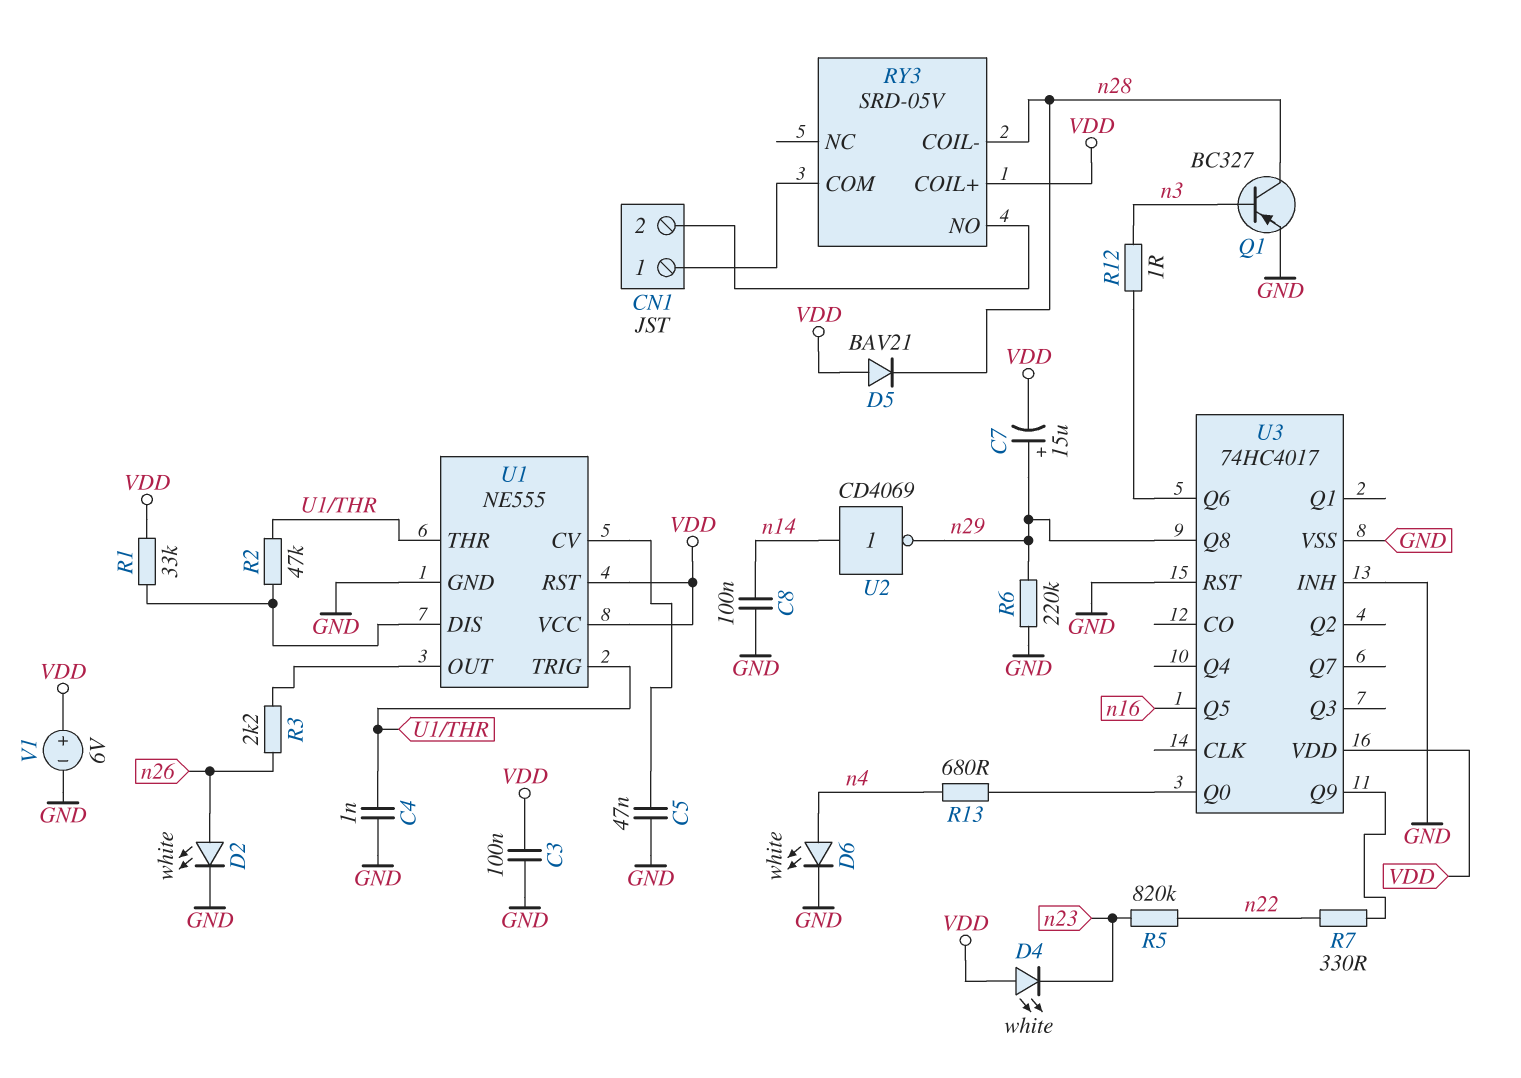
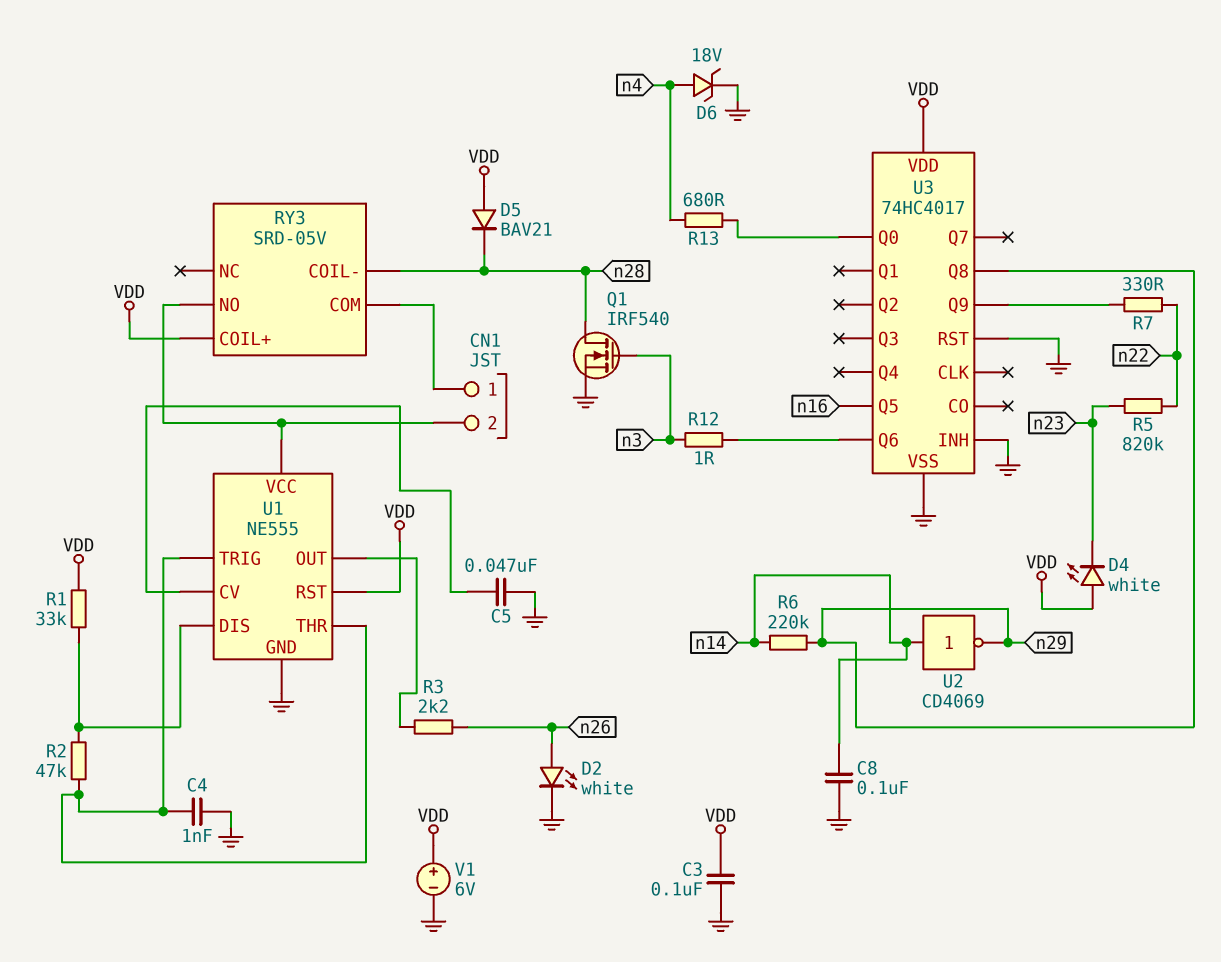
C7: 15uF (plus n29, minus VDD) -> none
D6: LED white (A n4, K GND) -> zener 18V (A n4, K GND)
Q1: PNP BC327 (B n3, C n28, E GND) -> NMOS IRF540 (G n3, D n28, S GND)
R6: 220k (GND, n29) -> 220k (n14, n29)
U1 pin VCC: VDD -> CN1/2

